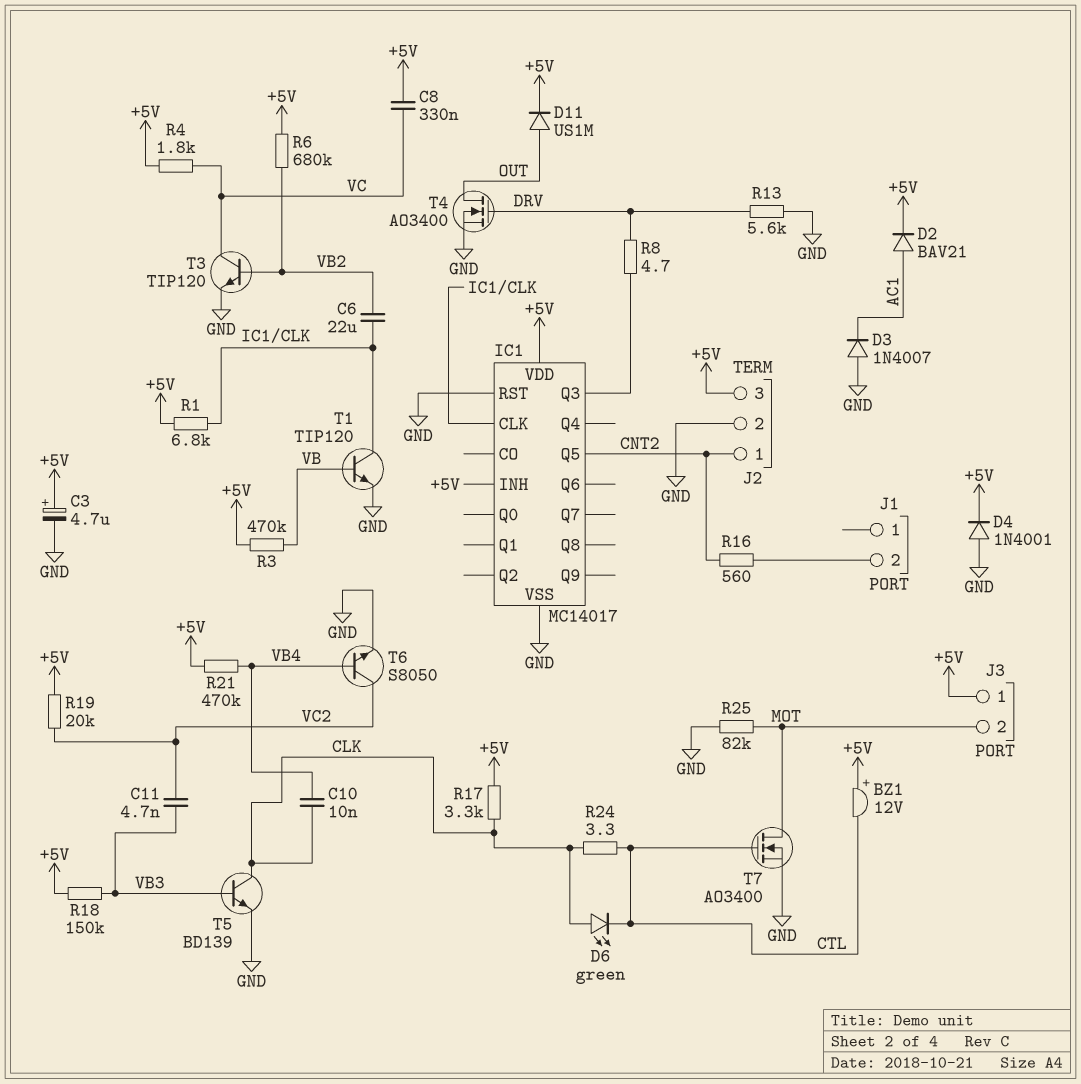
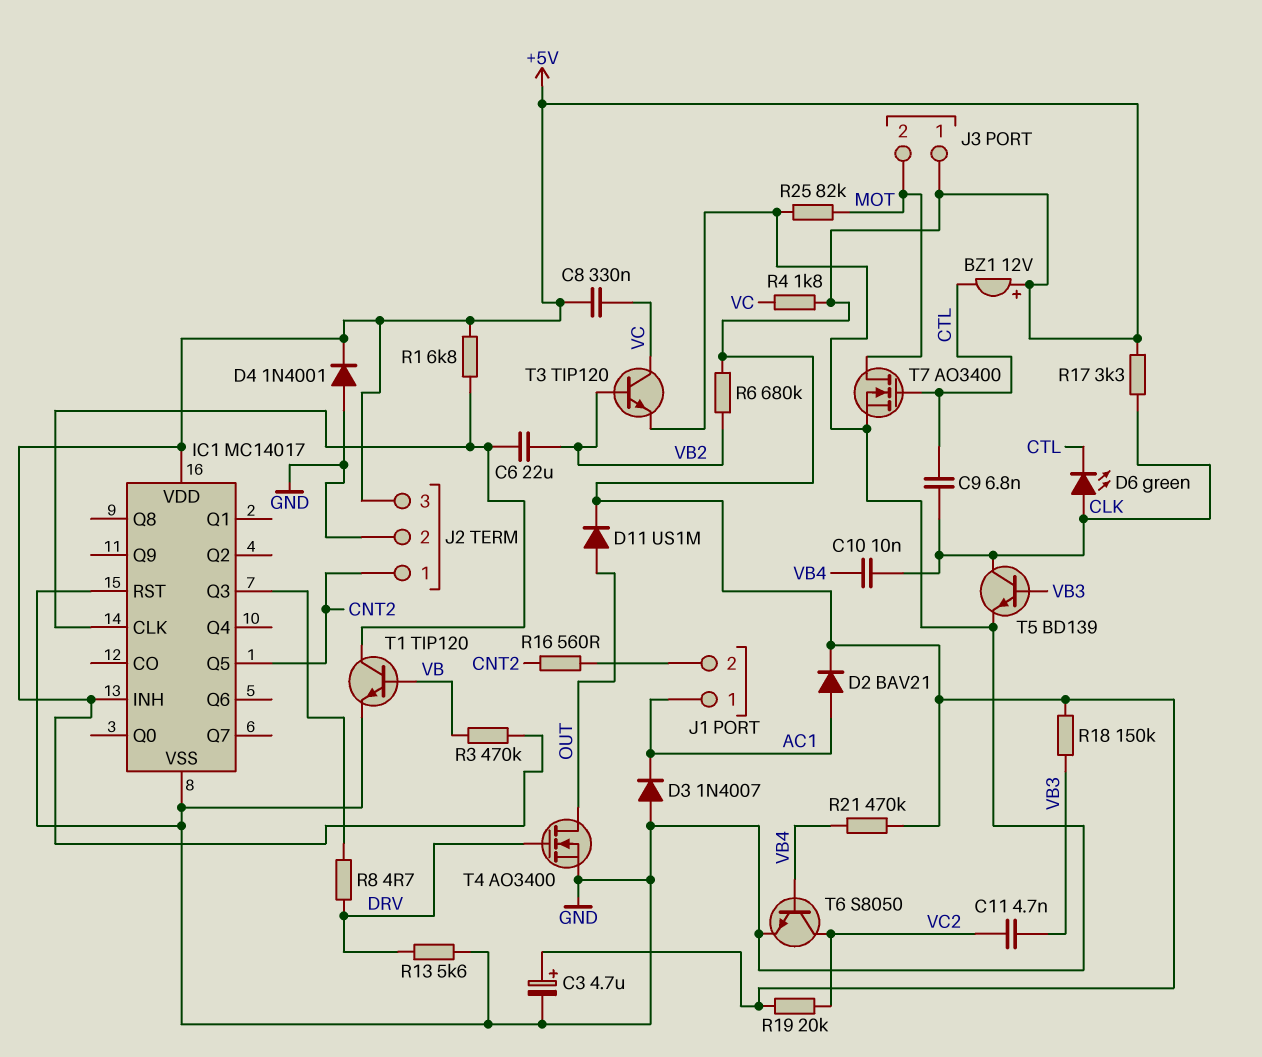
C9: none -> 6.8nF (CLK, CTL)
J1 pin 1: none -> AC1
R24: 3.3 (CLK, CTL) -> none

